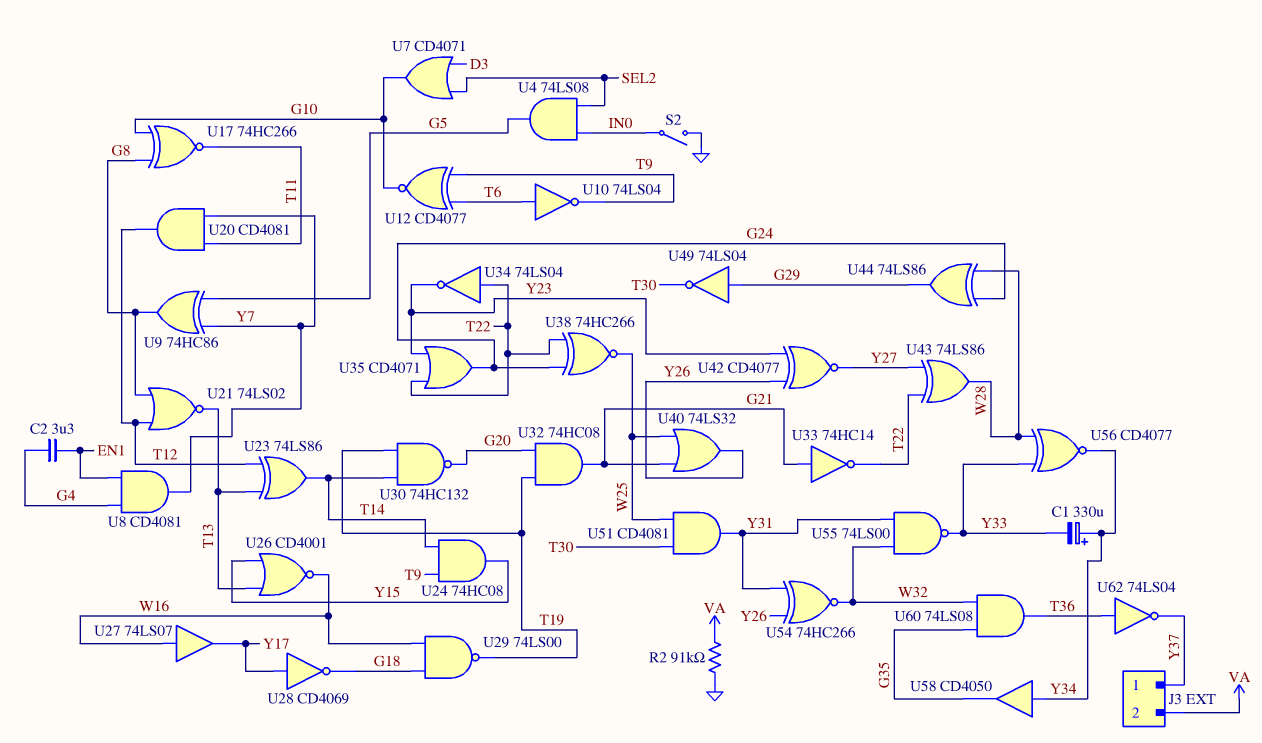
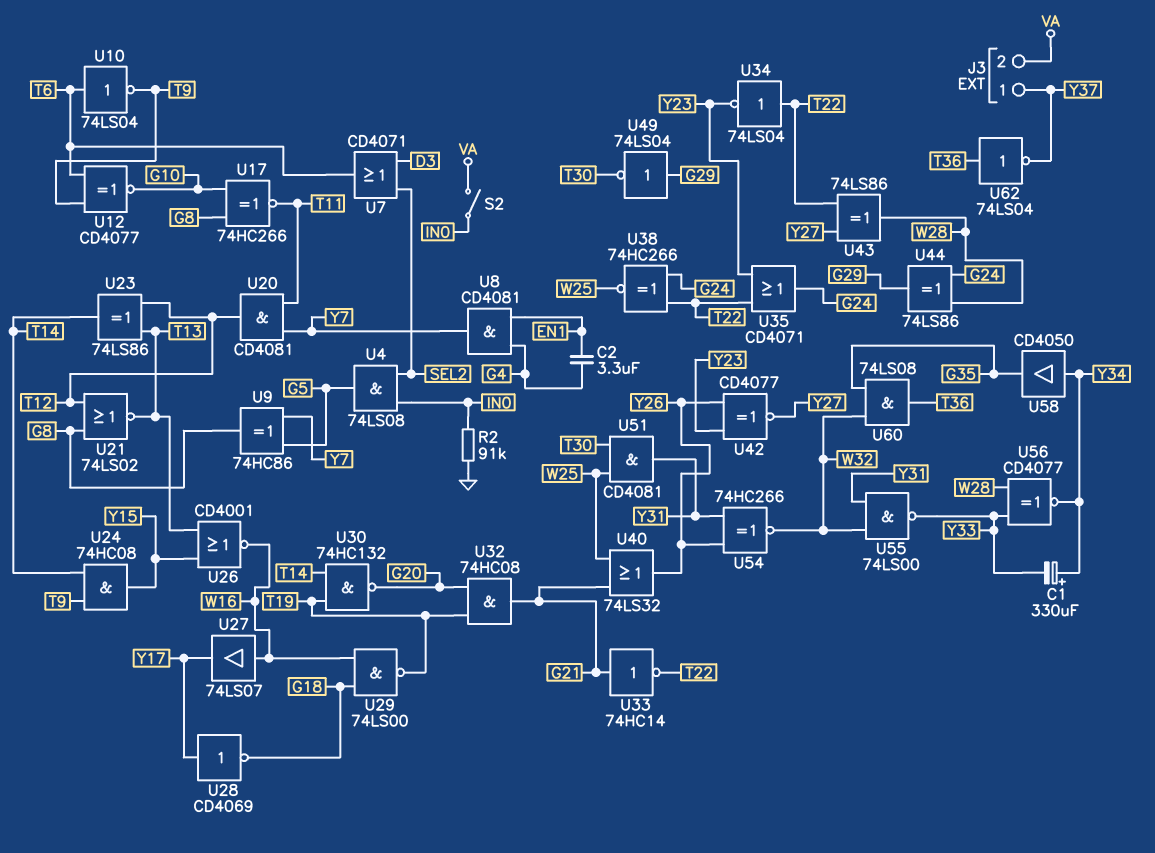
R2: 91k (GND, VA) -> 91k (GND, IN0)
S2: switch (GND, IN0) -> switch (IN0, VA)
U7: OR CD4071 (in D3, in SEL2, out G10) -> OR CD4071 (in D3, in SEL2, out T6)

